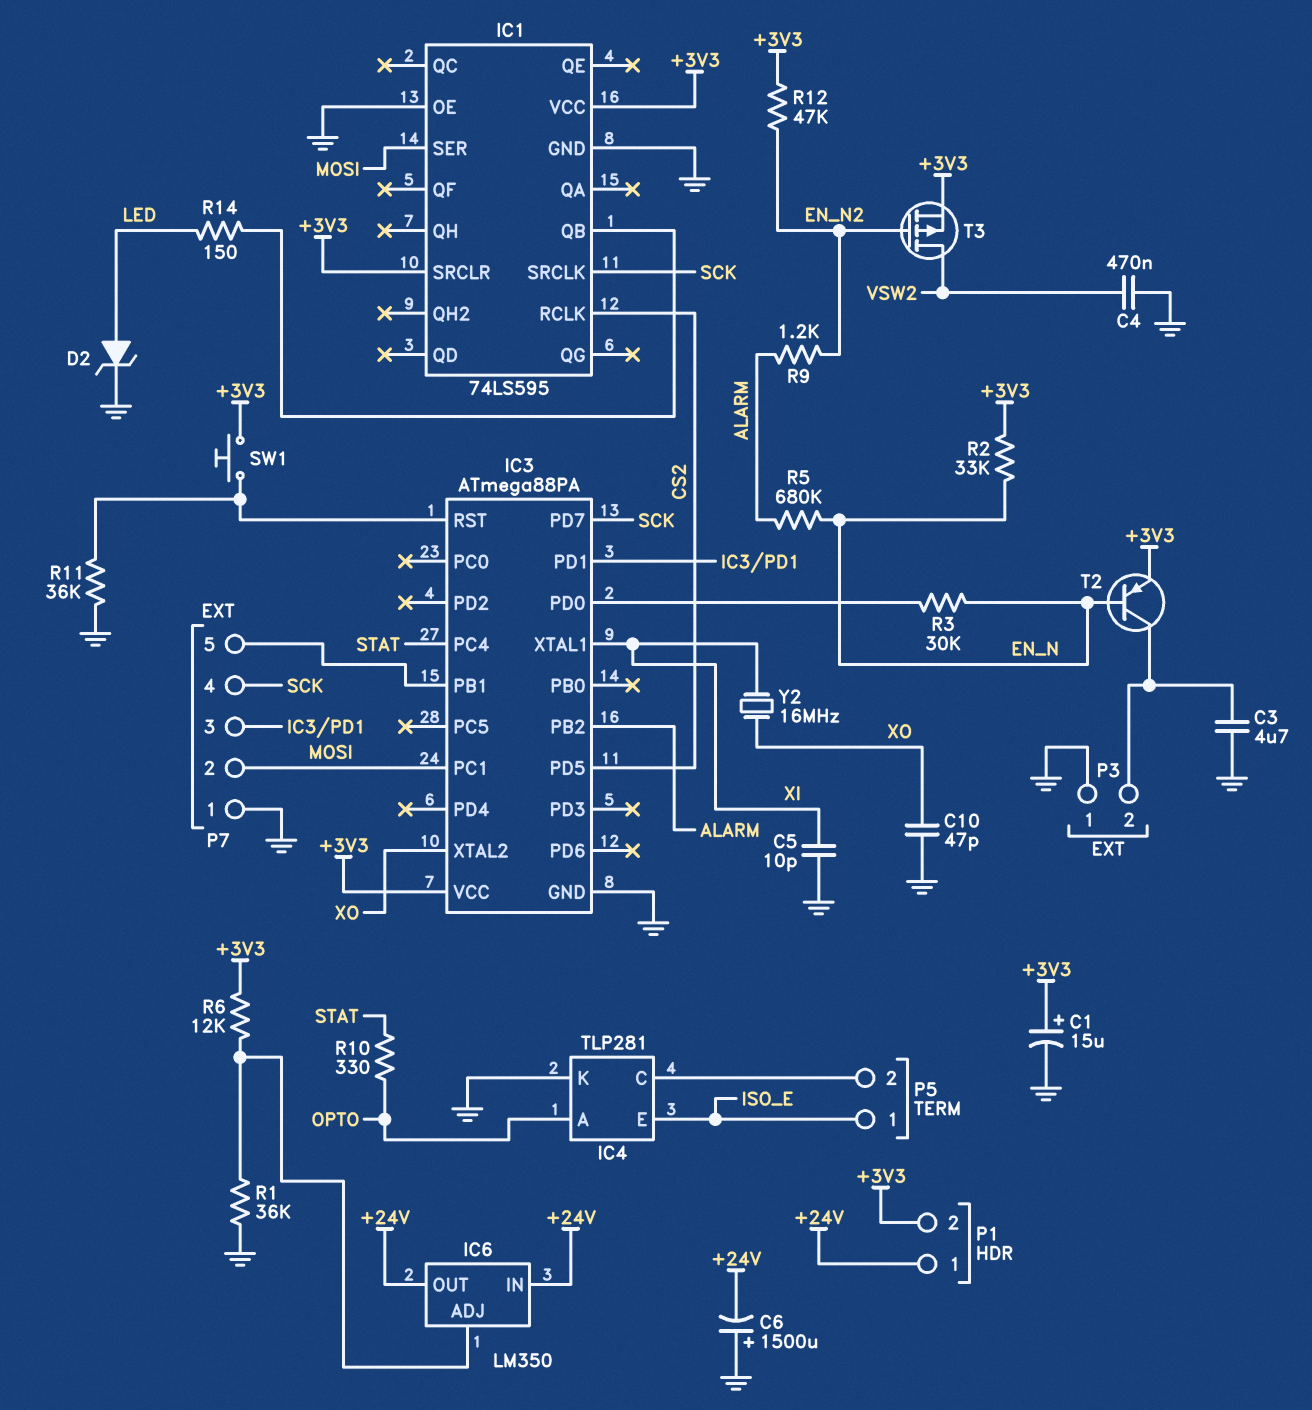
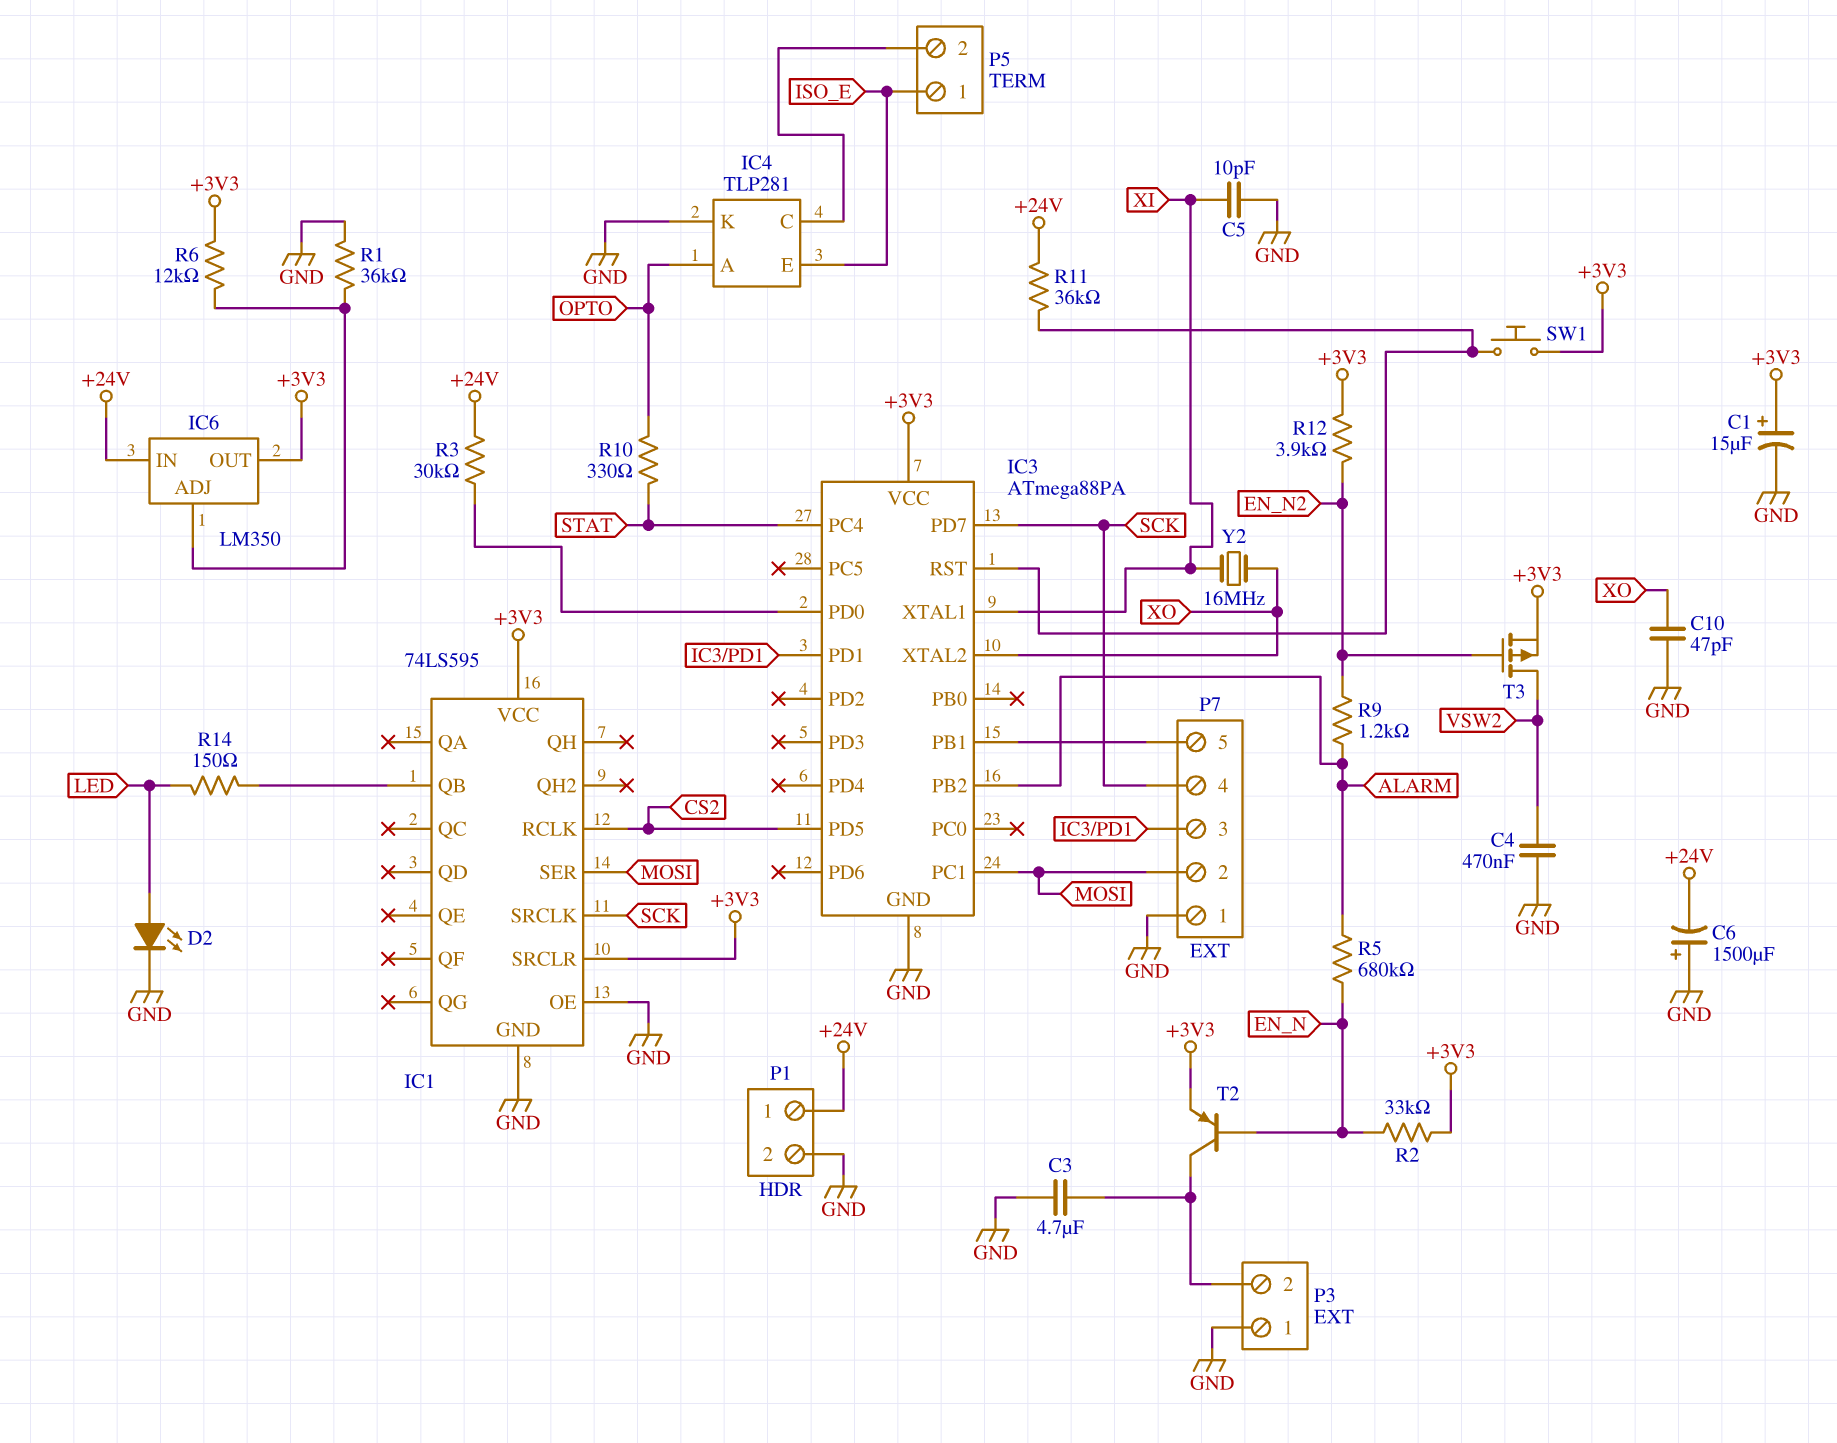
D2: zener (A LED, K GND) -> LED (A LED, K GND)
IC6 pin OUT: +24V -> +3V3
P1 pin 2: +3V3 -> GND
R3: 30k (EN_N, IC3/PD0) -> 30k (+24V, IC3/PD0)
R11: 36k (GND, IC3/RST) -> 36k (+24V, IC3/RST)
R12: 47k (+3V3, EN_N2) -> 3.9k (+3V3, EN_N2)

